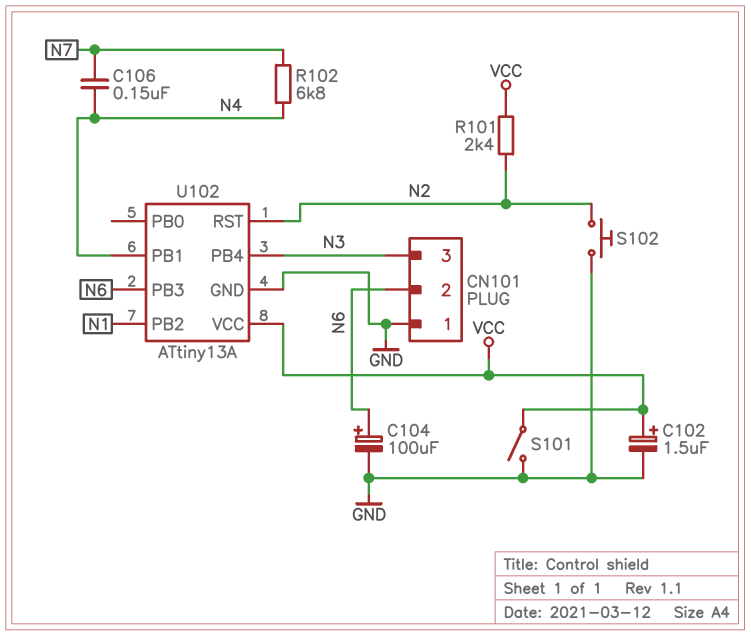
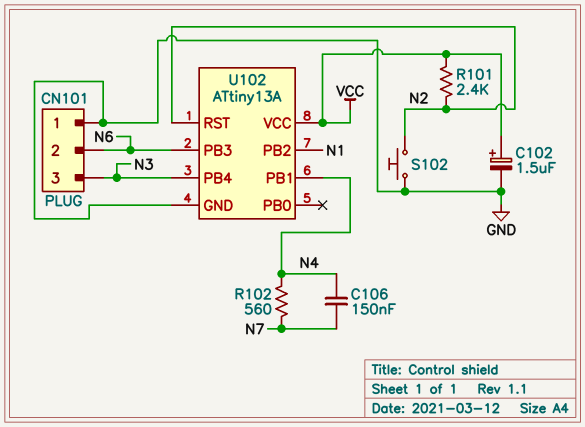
C104: 100uF (plus N6, minus GND) -> none
R102: 6.8k (N4, N7) -> 560 (N4, N7)
S101: switch (GND, VCC) -> none

